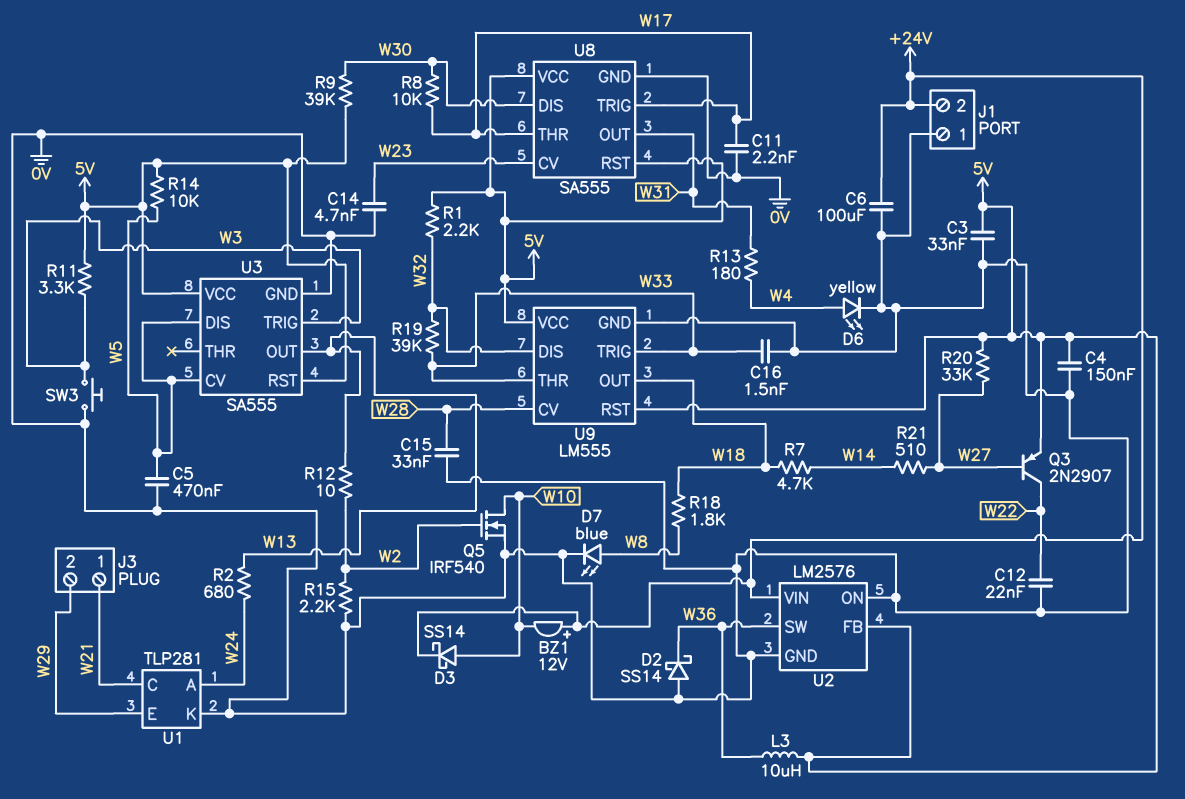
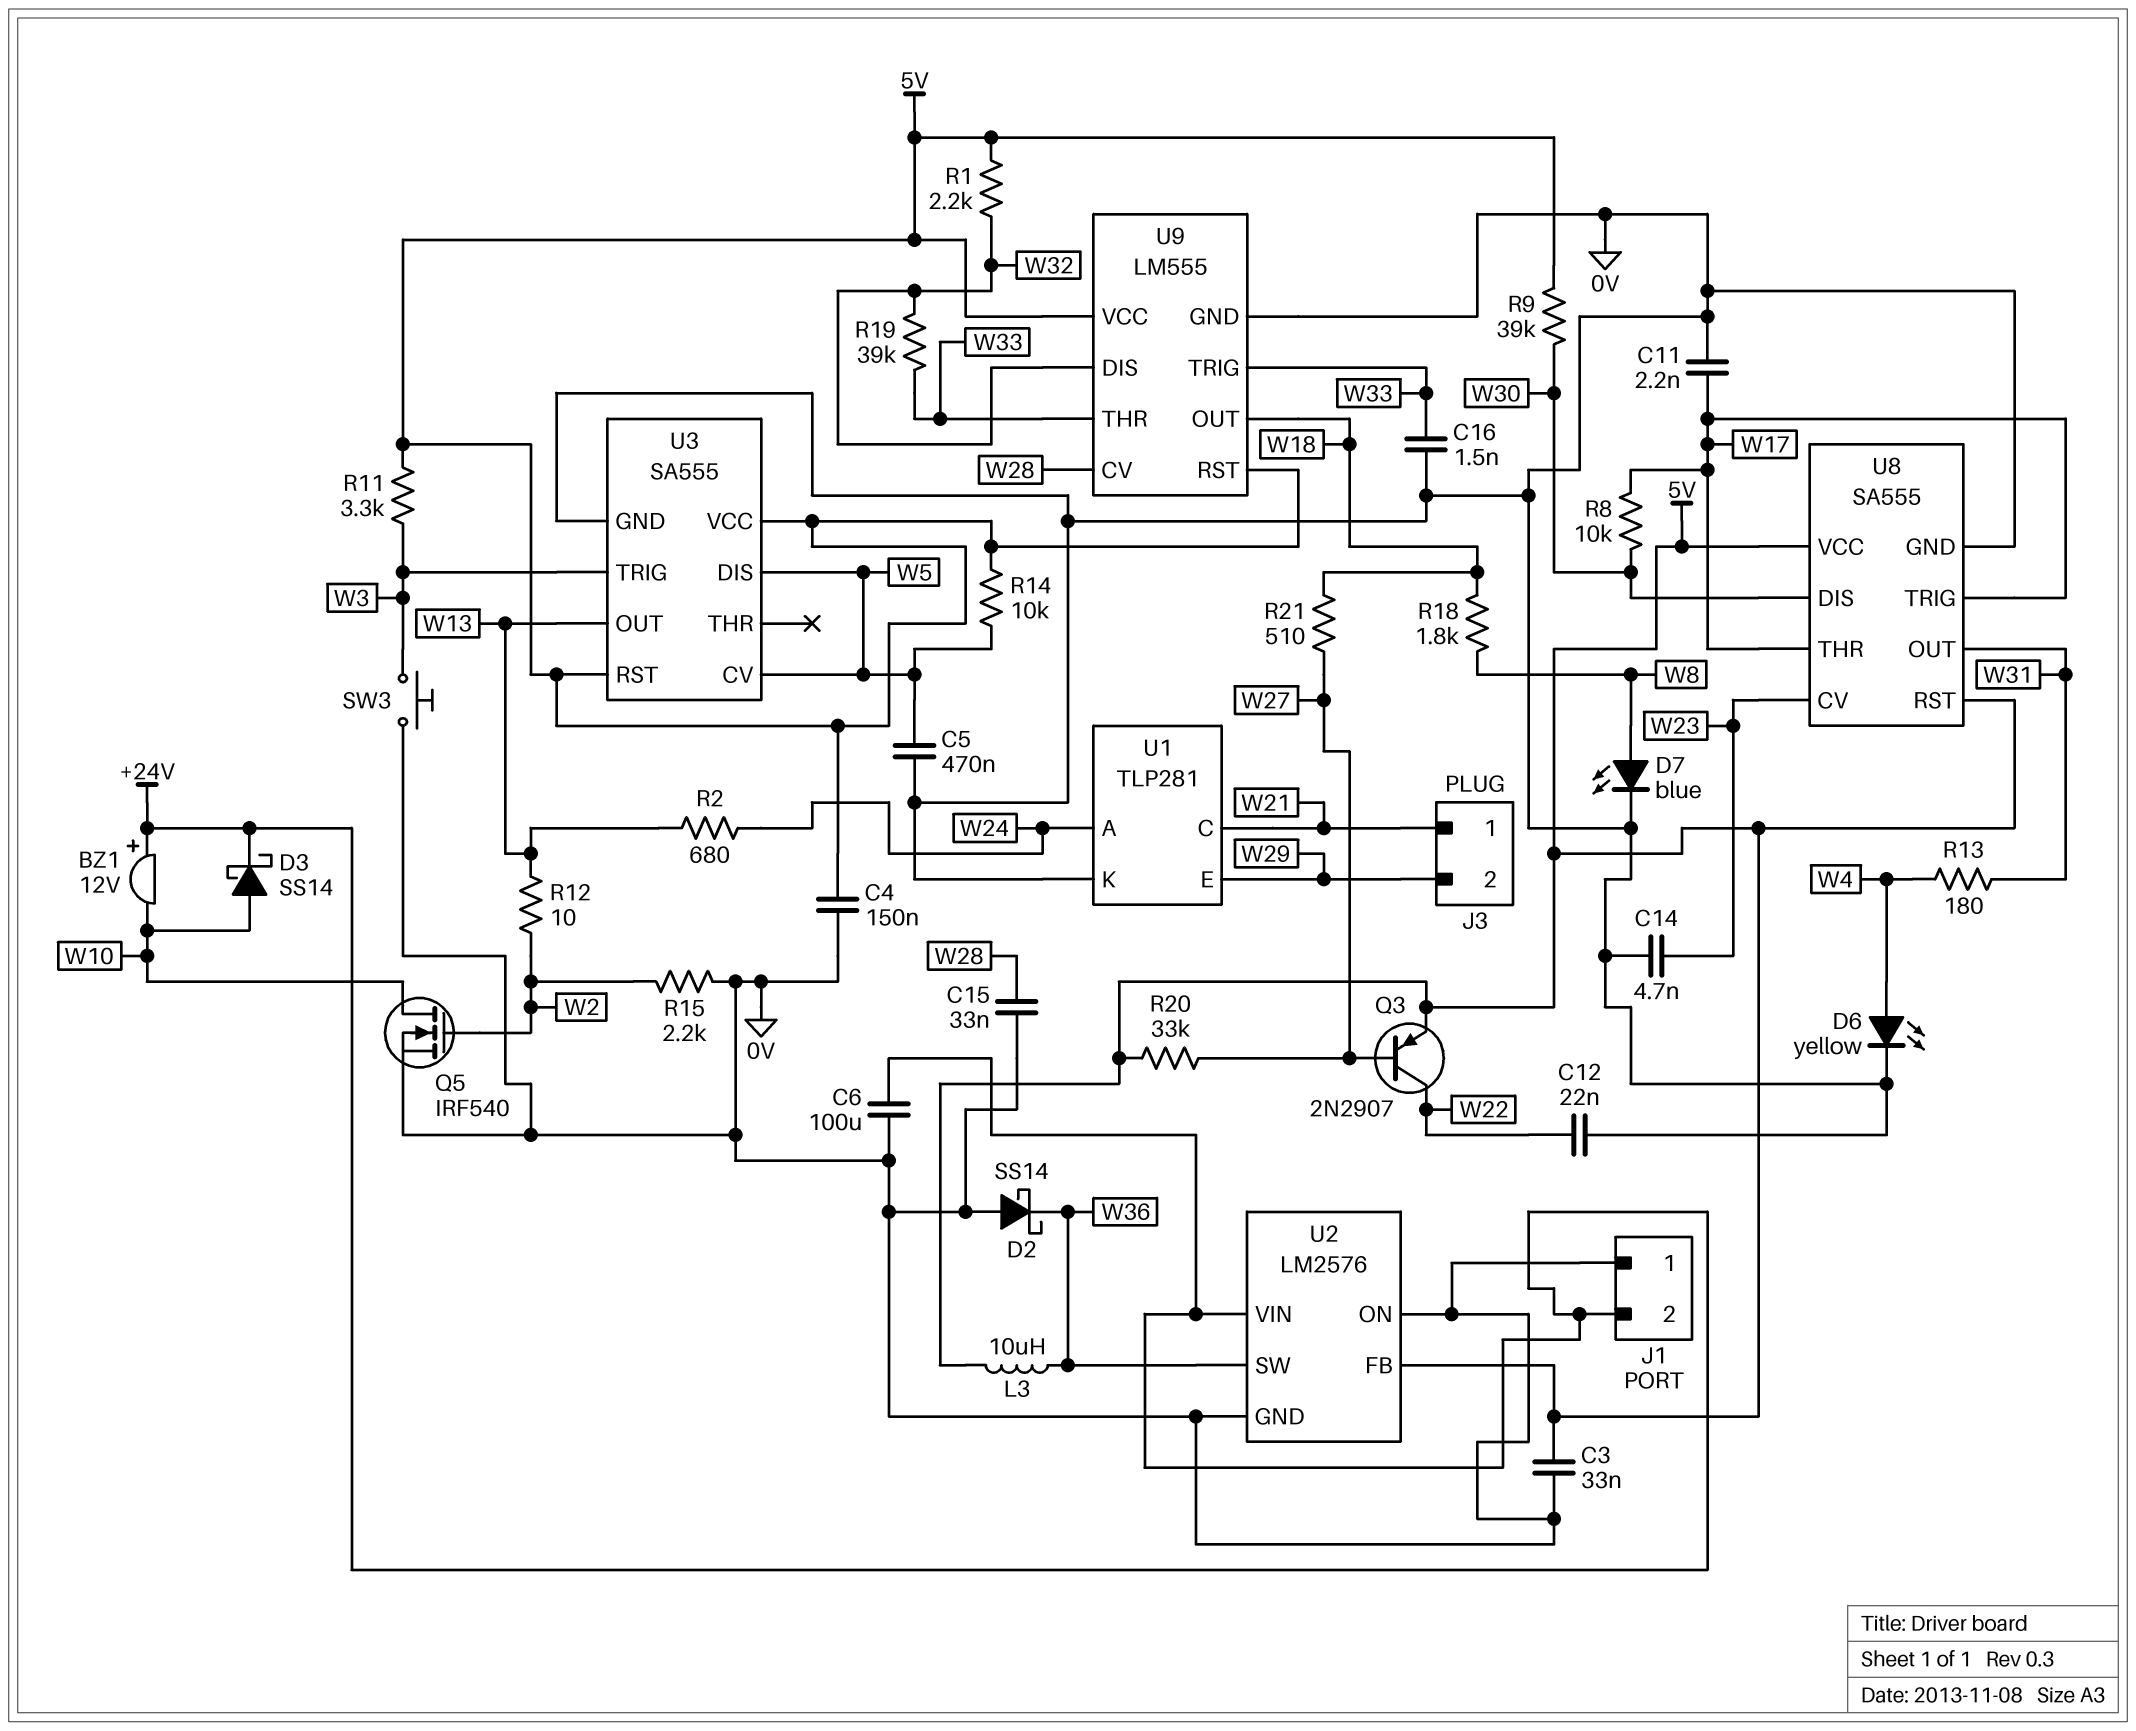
R7: 4.7k (W14, W18) -> none
R21: 510 (W14, W27) -> 510 (W18, W27)

